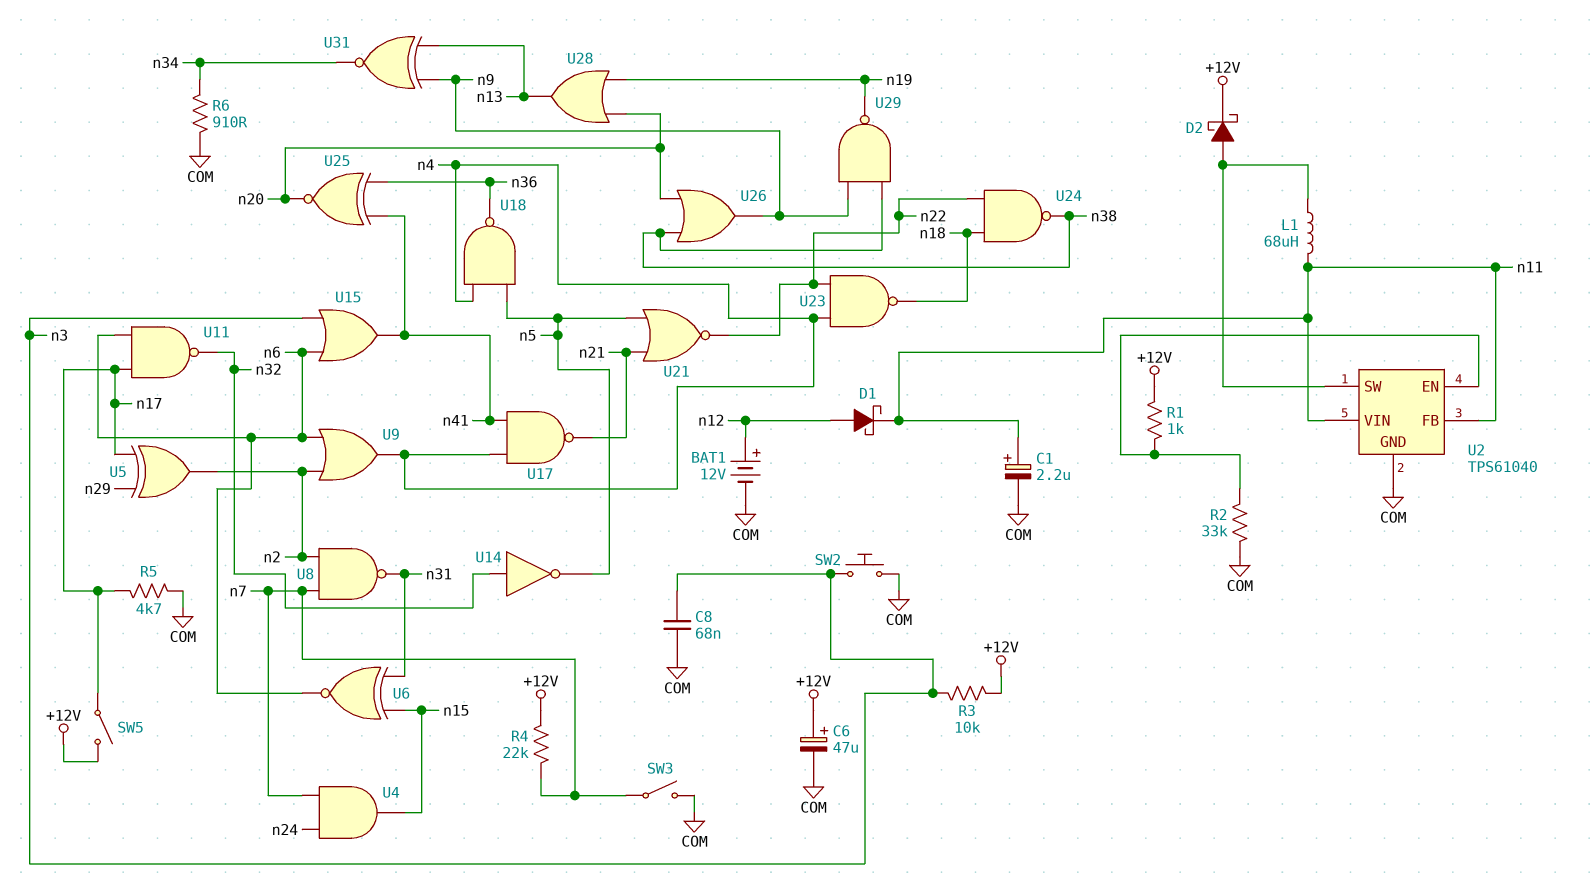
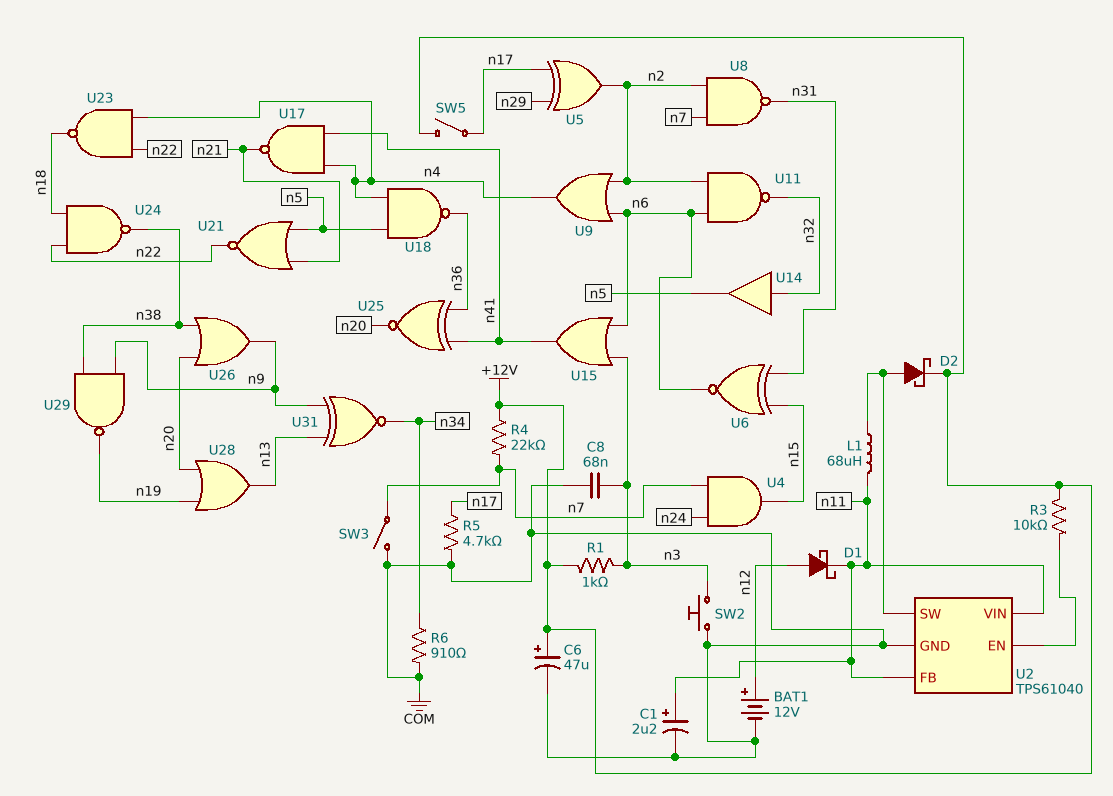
R1: 1k (+12V, U2/EN) -> 1k (+12V, n3)
R2: 33k (COM, U2/EN) -> none
R3: 10k (+12V, n3) -> 10k (+12V, U2/EN)
U11: NAND (in n6, in n17, out n32) -> NAND (in n2, in n6, out n32)
U14: NOT (in n32, out n5) -> buffer (in n32, out n5)

